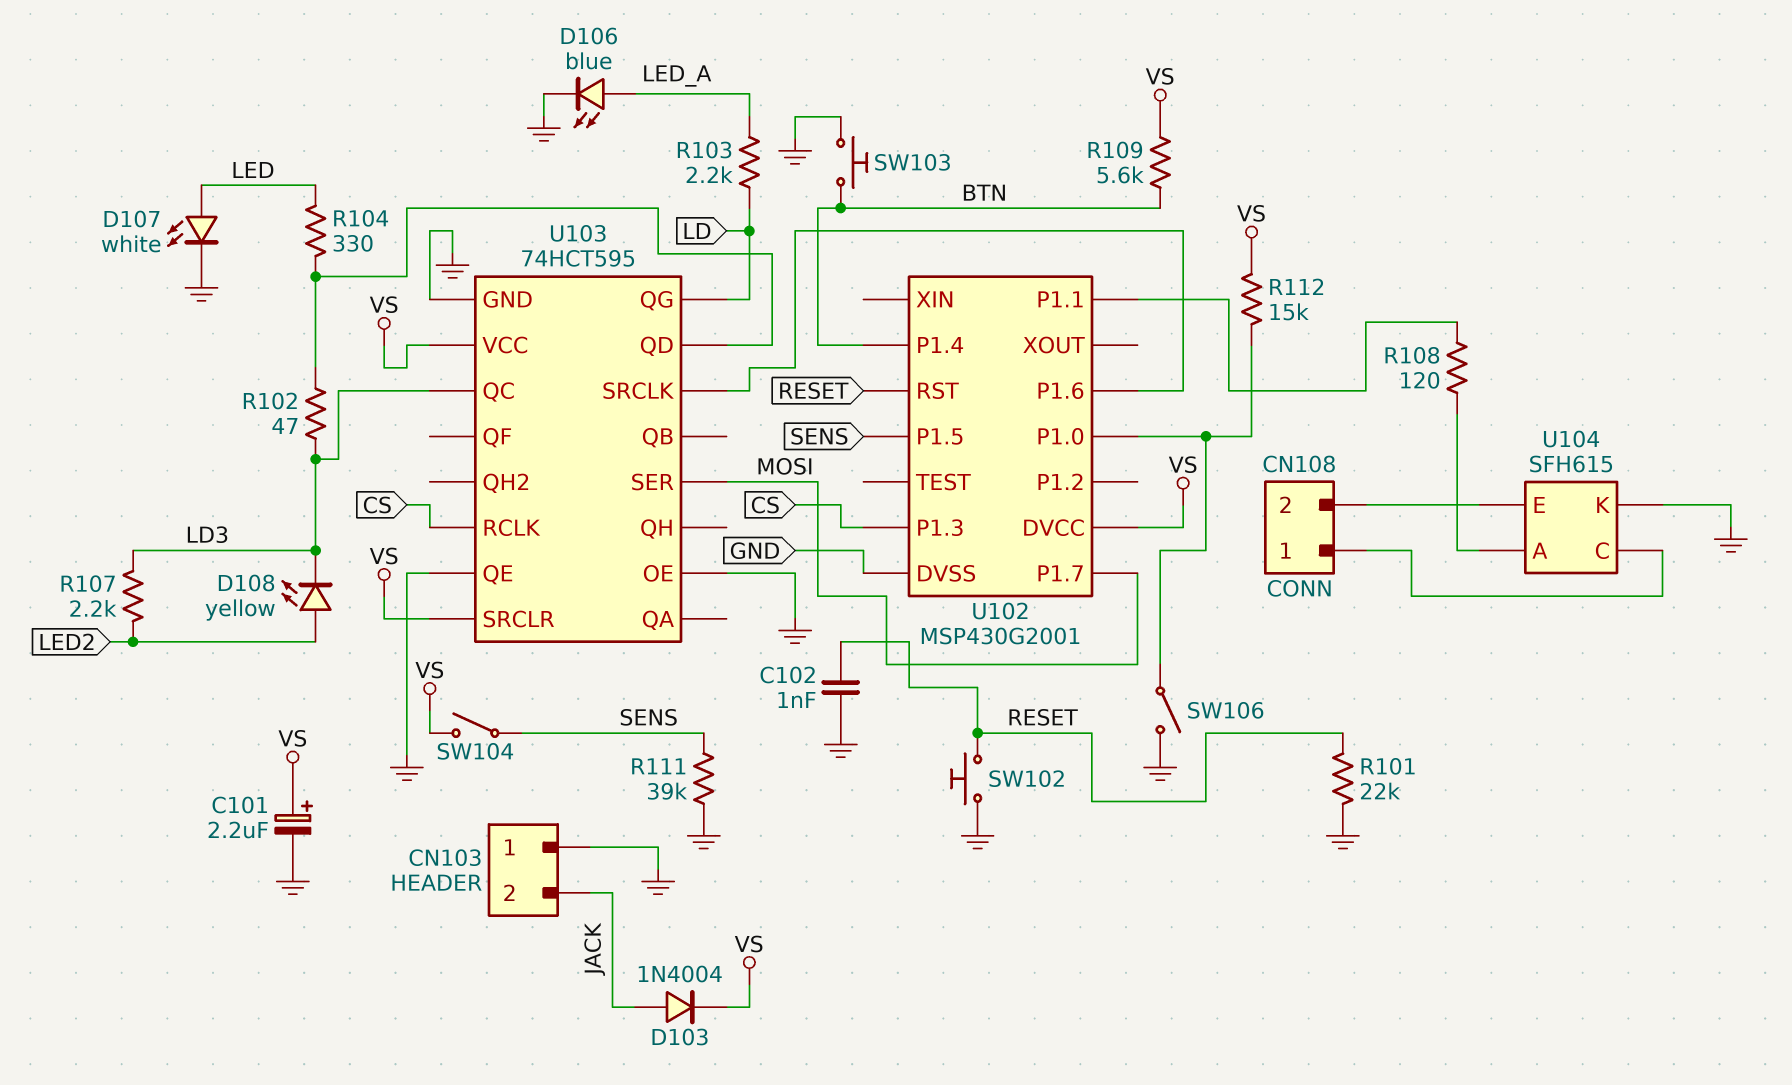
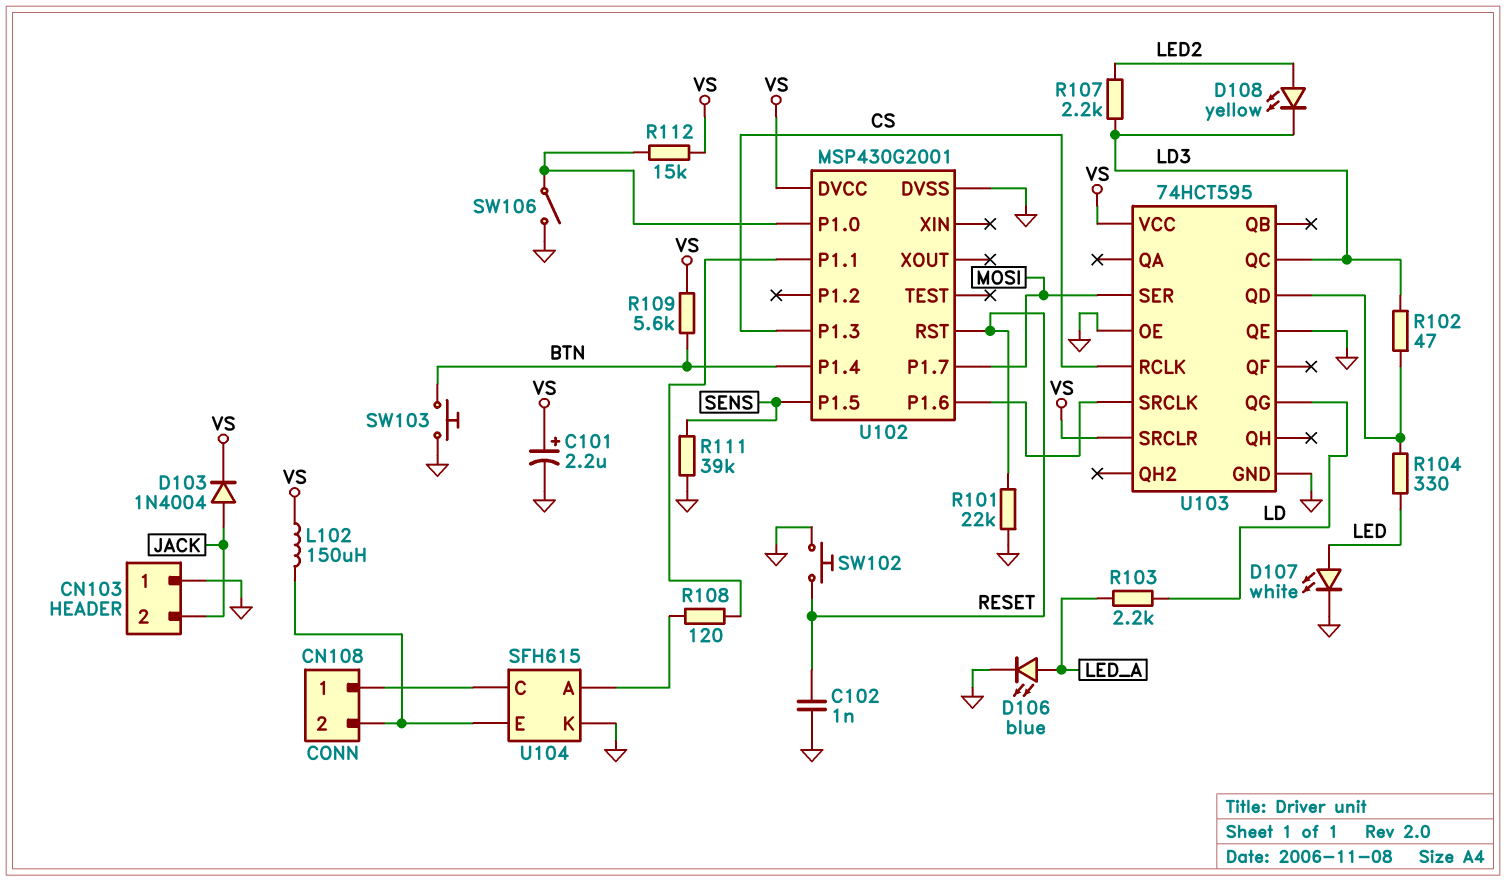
L102: none -> 150uH (CN108/2, VS)
SW104: switch (SENS, VS) -> none

